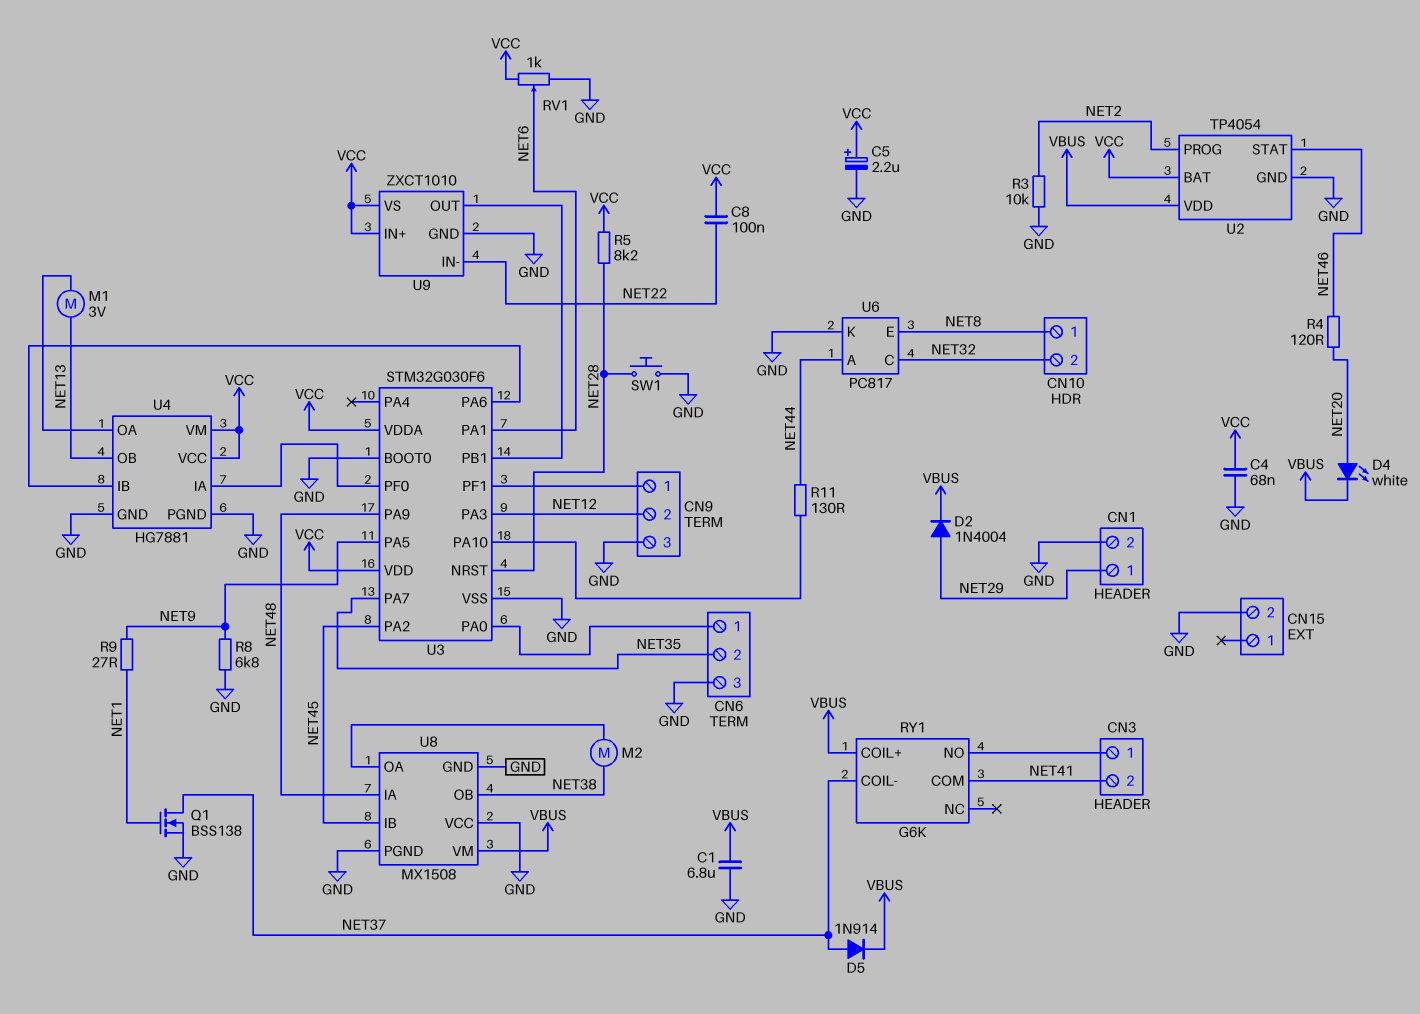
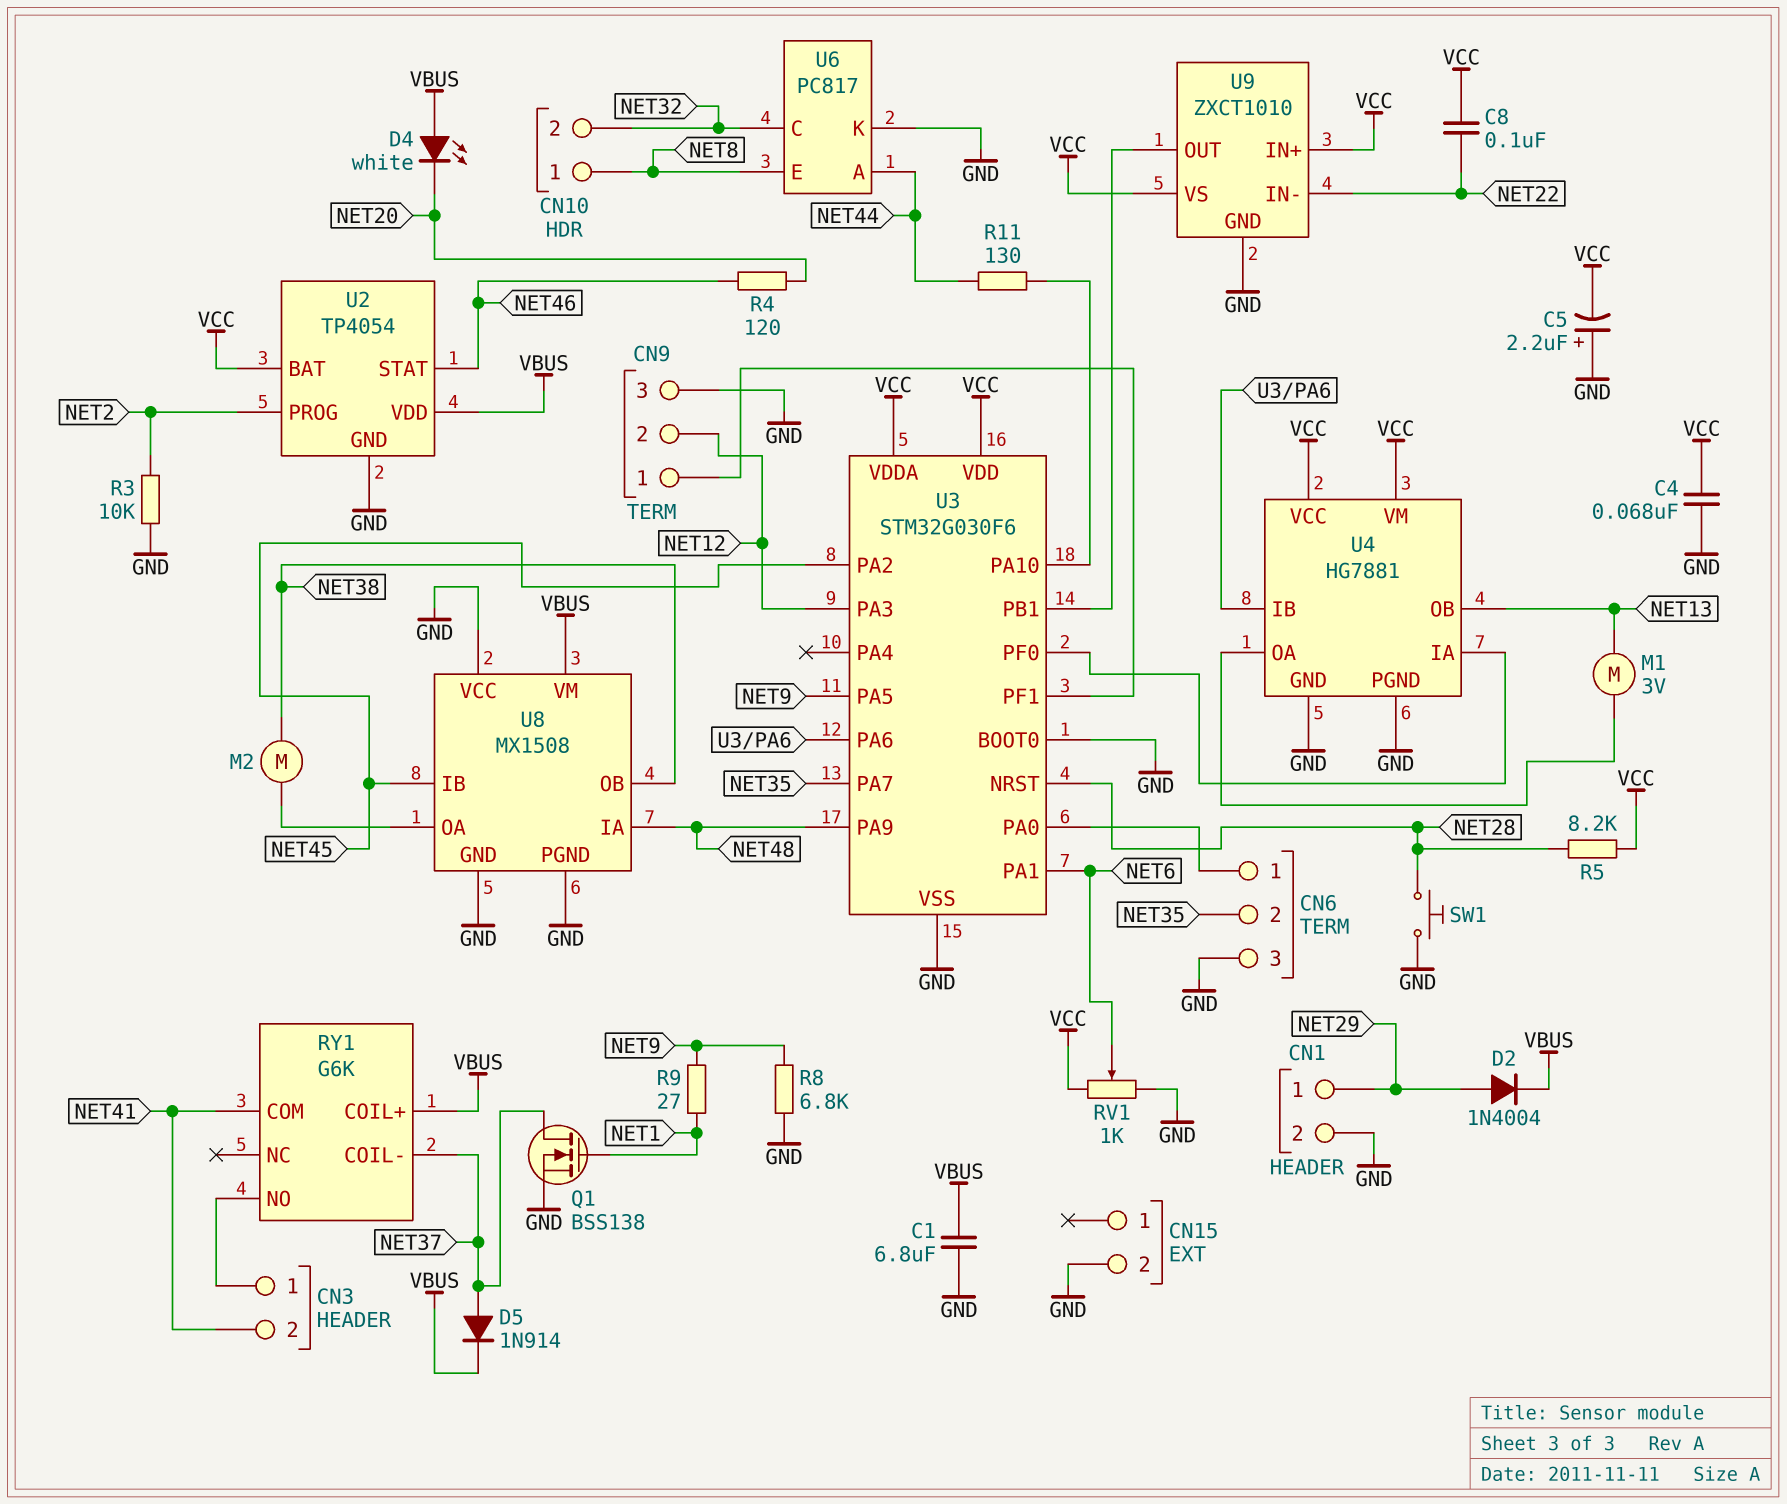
C5: 2.2uF (plus VCC, minus GND) -> 2.2uF (plus GND, minus VCC)
D4: LED white (A NET20, K VBUS) -> LED white (A VBUS, K NET20)

